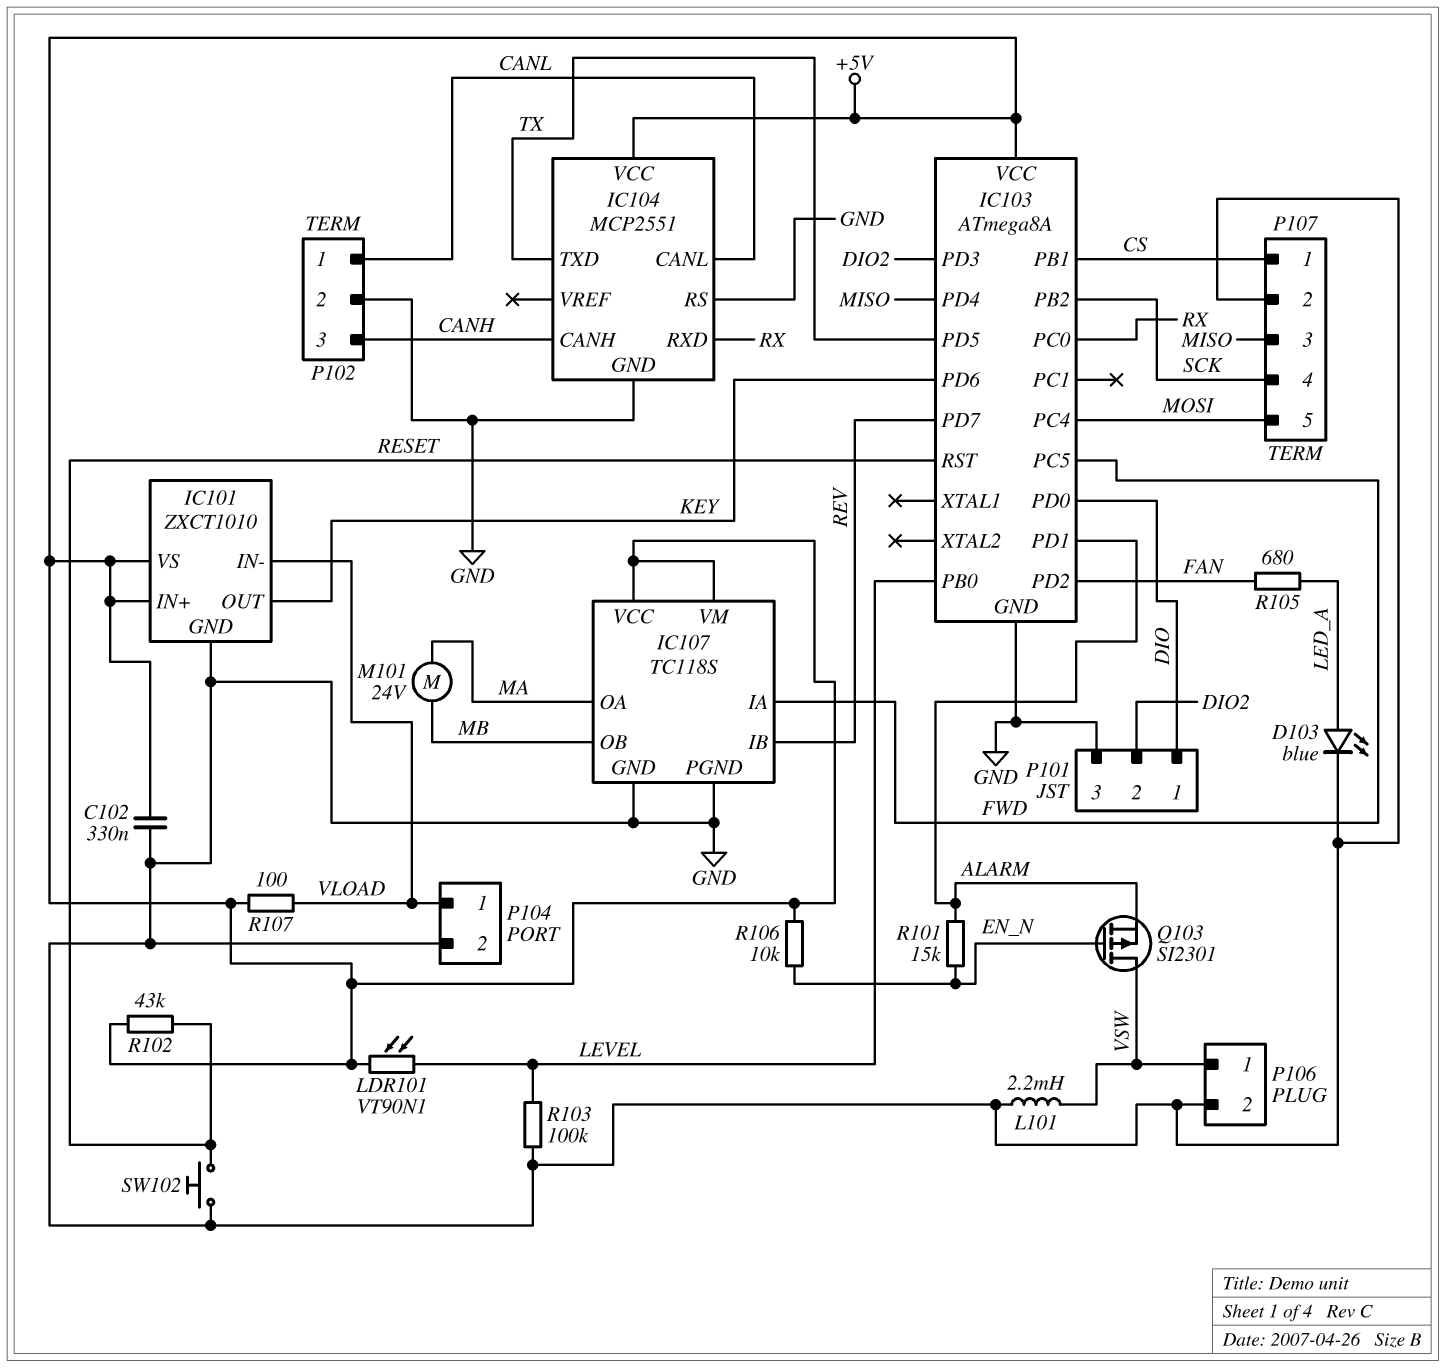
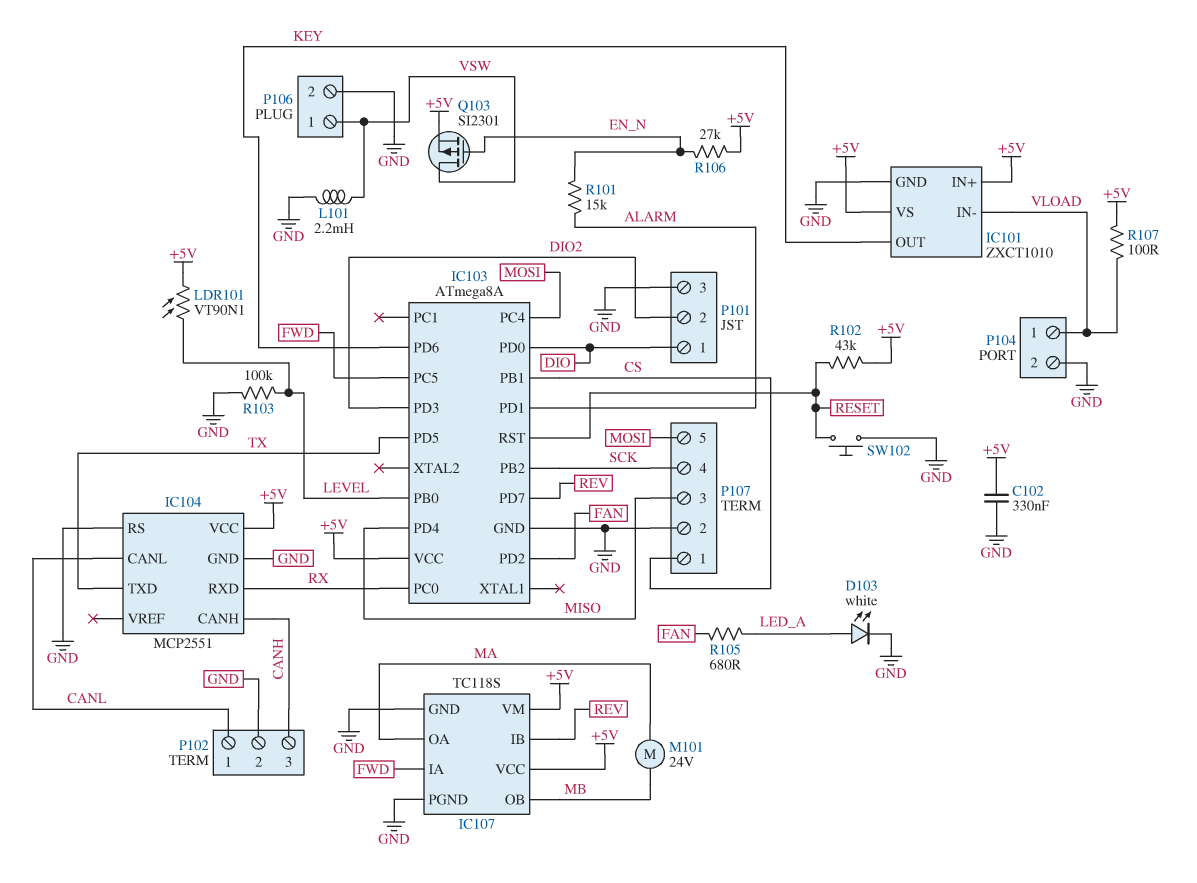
D103: LED blue (A LED_A, K GND) -> LED white (A LED_A, K GND)
Q103: PMOS SI2301 (G EN_N, D VSW, S ALARM) -> PMOS SI2301 (G EN_N, D VSW, S +5V)
R106: 10k (+5V, EN_N) -> 27k (+5V, EN_N)

